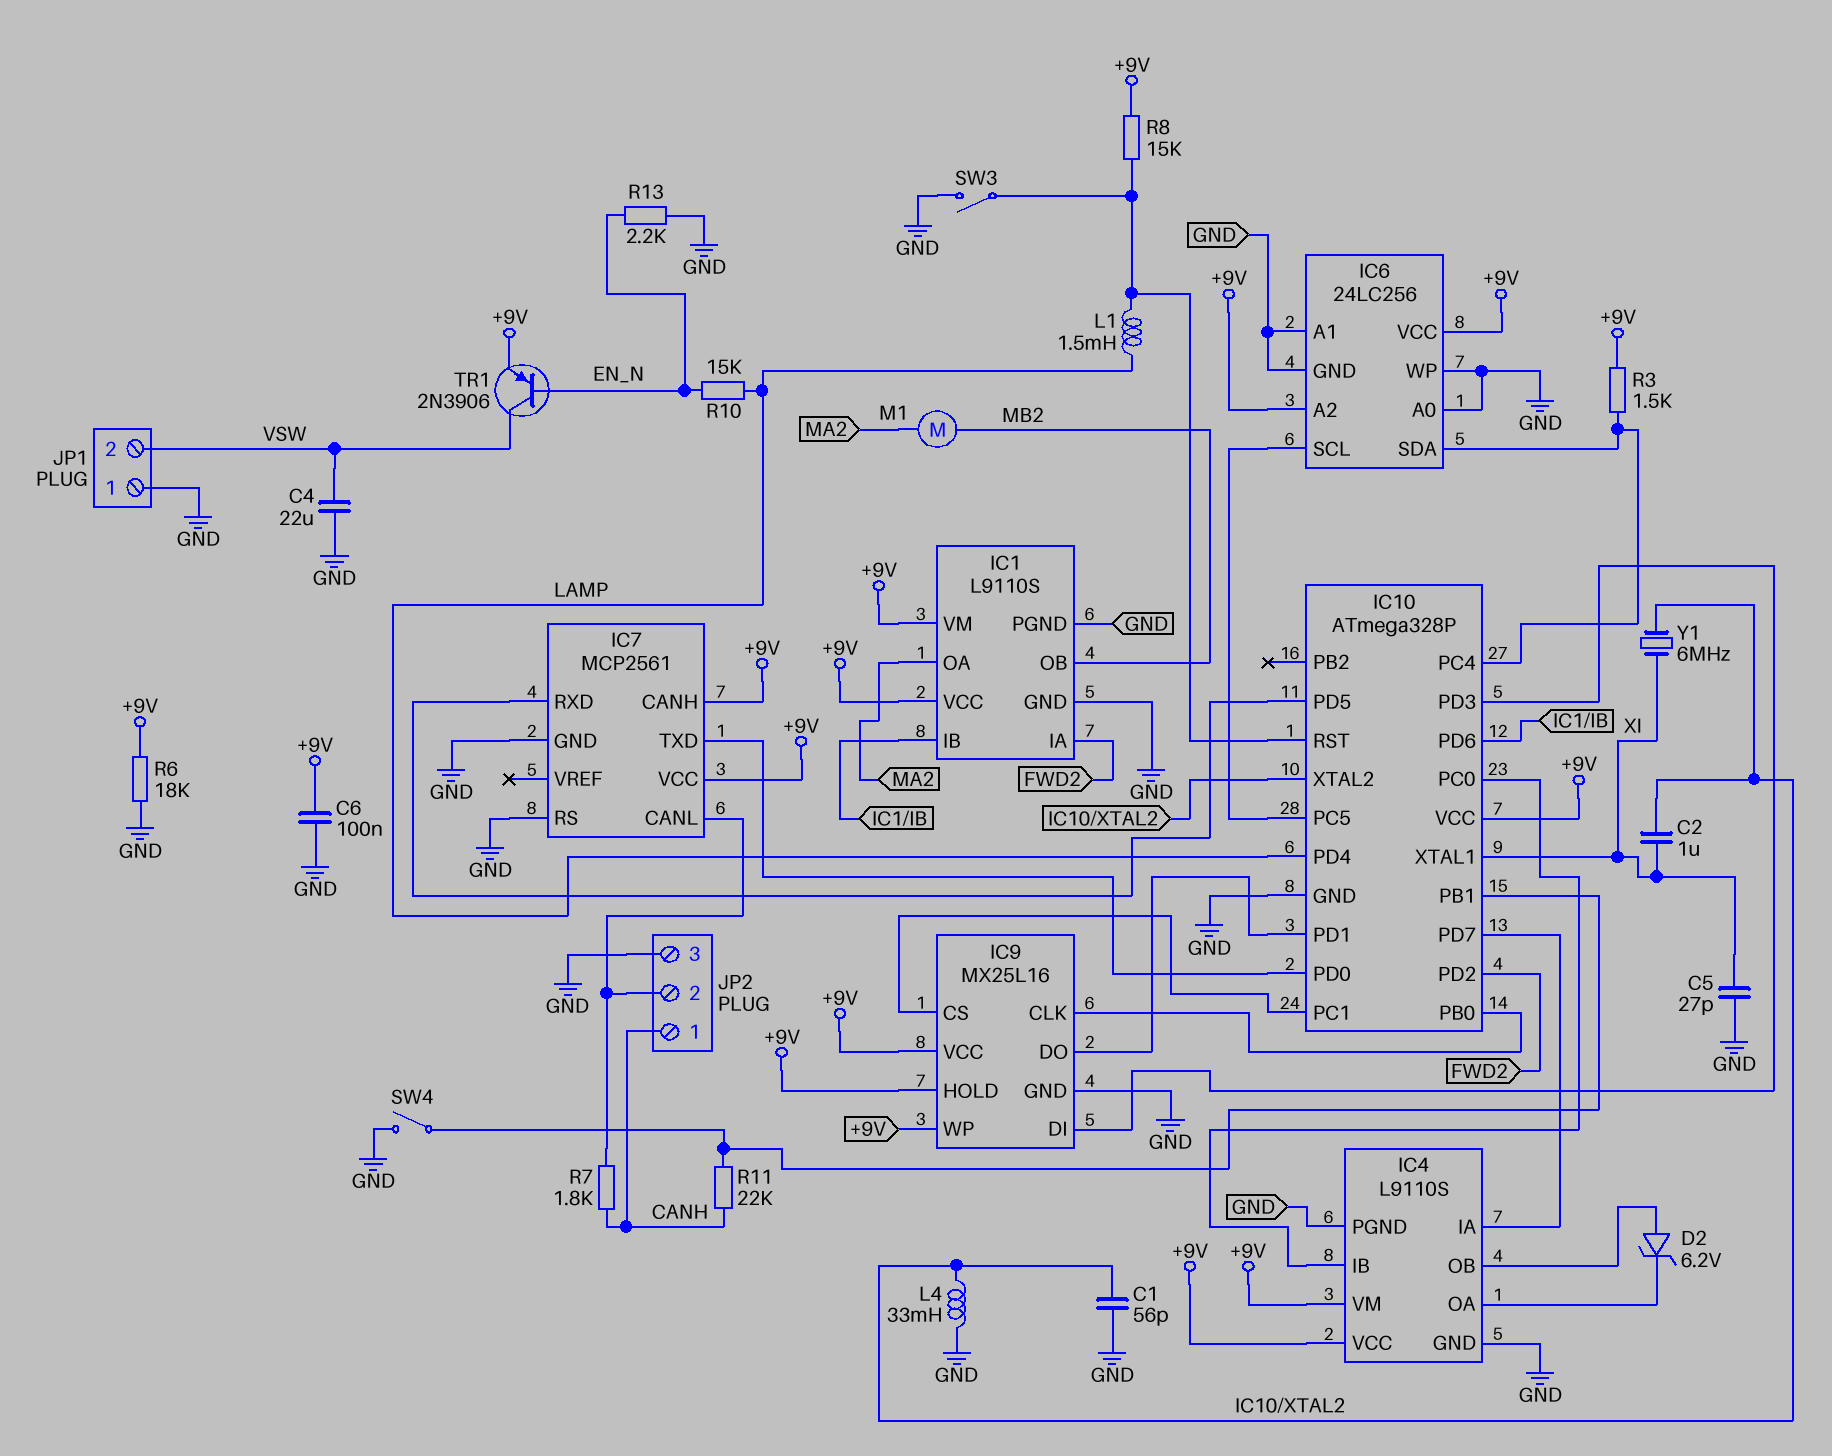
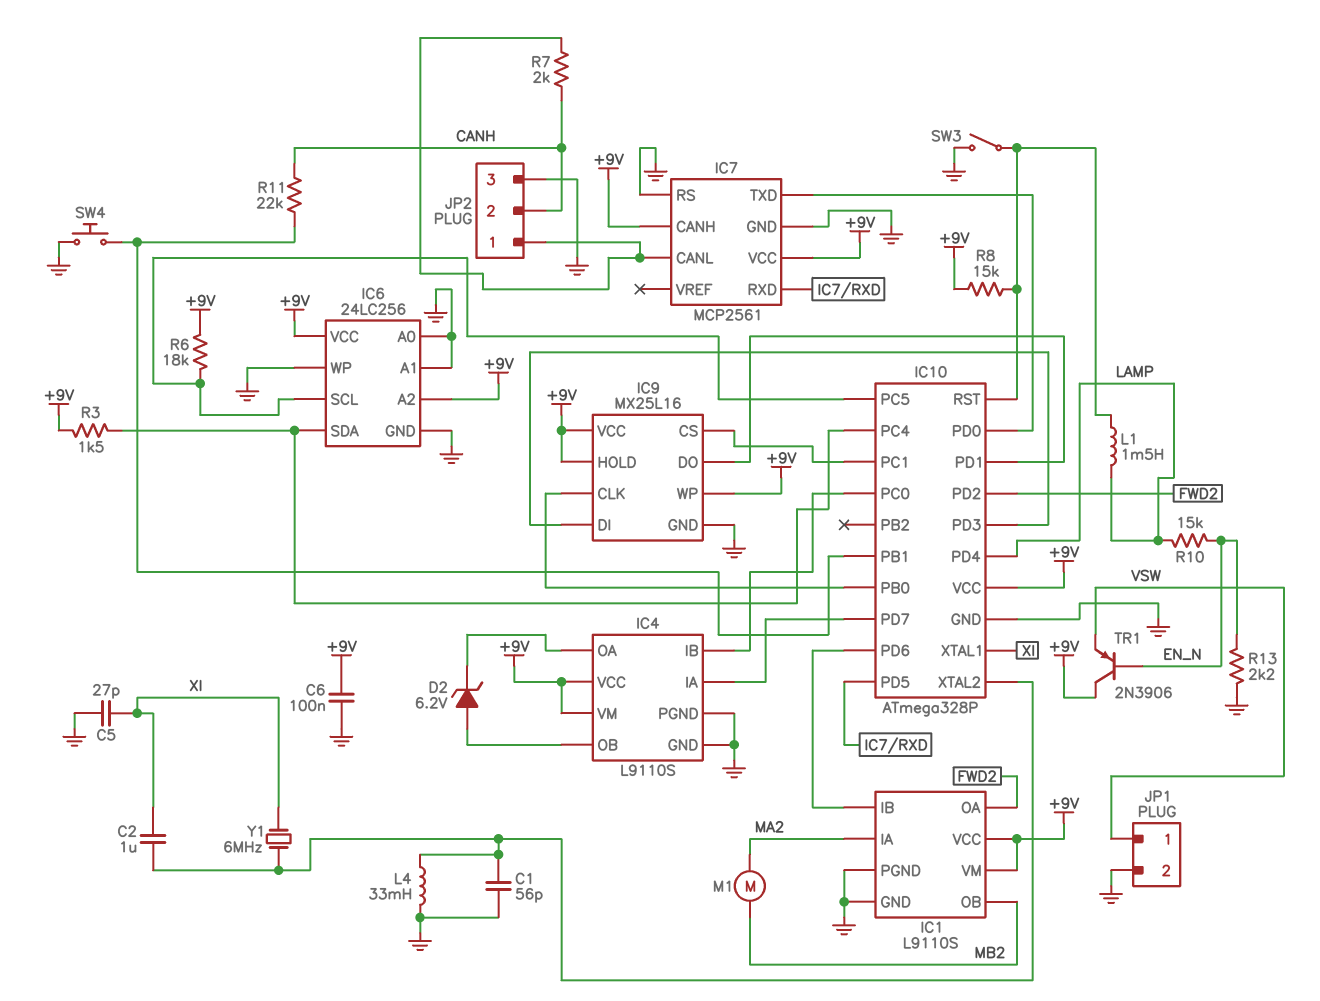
C4: 22uF (GND, VSW) -> none
IC1 pin IA: FWD2 -> MA2
IC1 pin OA: MA2 -> FWD2
JP1 pin 1: GND -> VSW
JP1 pin 2: VSW -> GND
JP2 pin 1: CANH -> IC7/CANL
JP2 pin 2: IC7/CANL -> CANH
R6: 18k (+9V, GND) -> 18k (+9V, IC6/SCL)
R7: 1.8k (CANH, IC7/CANL) -> 2k (CANH, IC7/CANL)
SW4: switch (GND, IC10/PB1) -> button (GND, IC10/PB1)
TR1: PNP 2N3906 (B EN_N, C VSW, E +9V) -> PNP 2N3906 (B EN_N, C +9V, E VSW)

